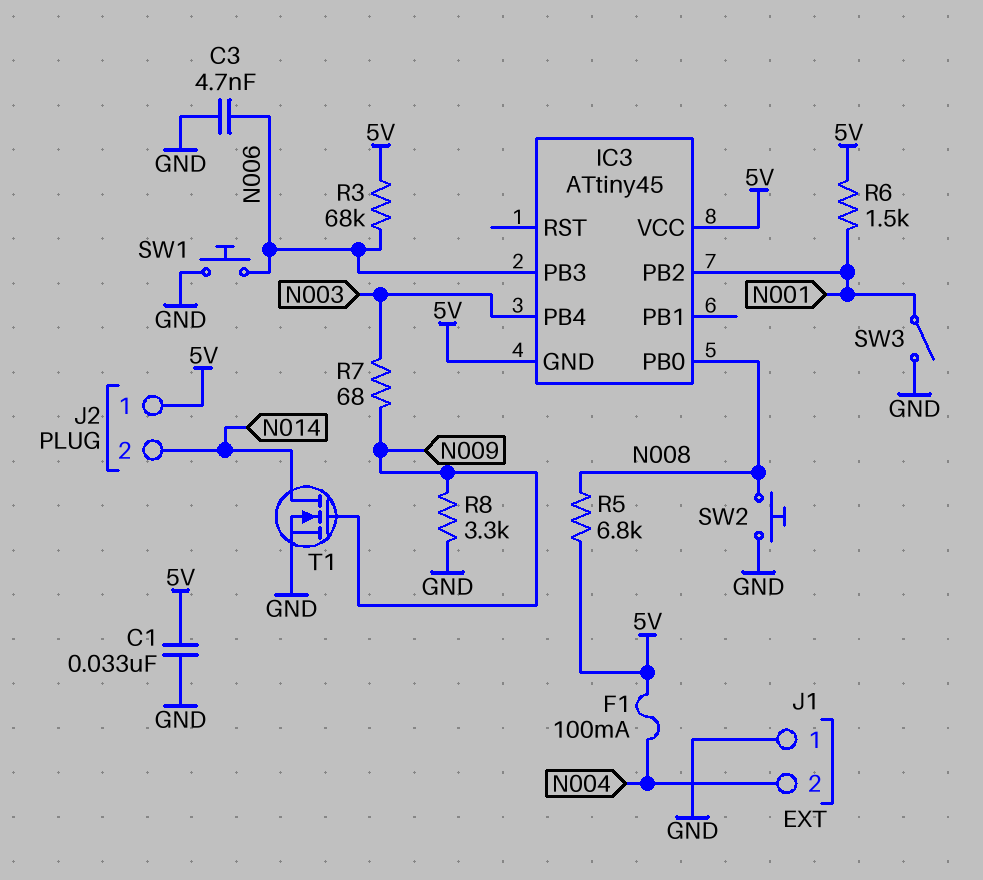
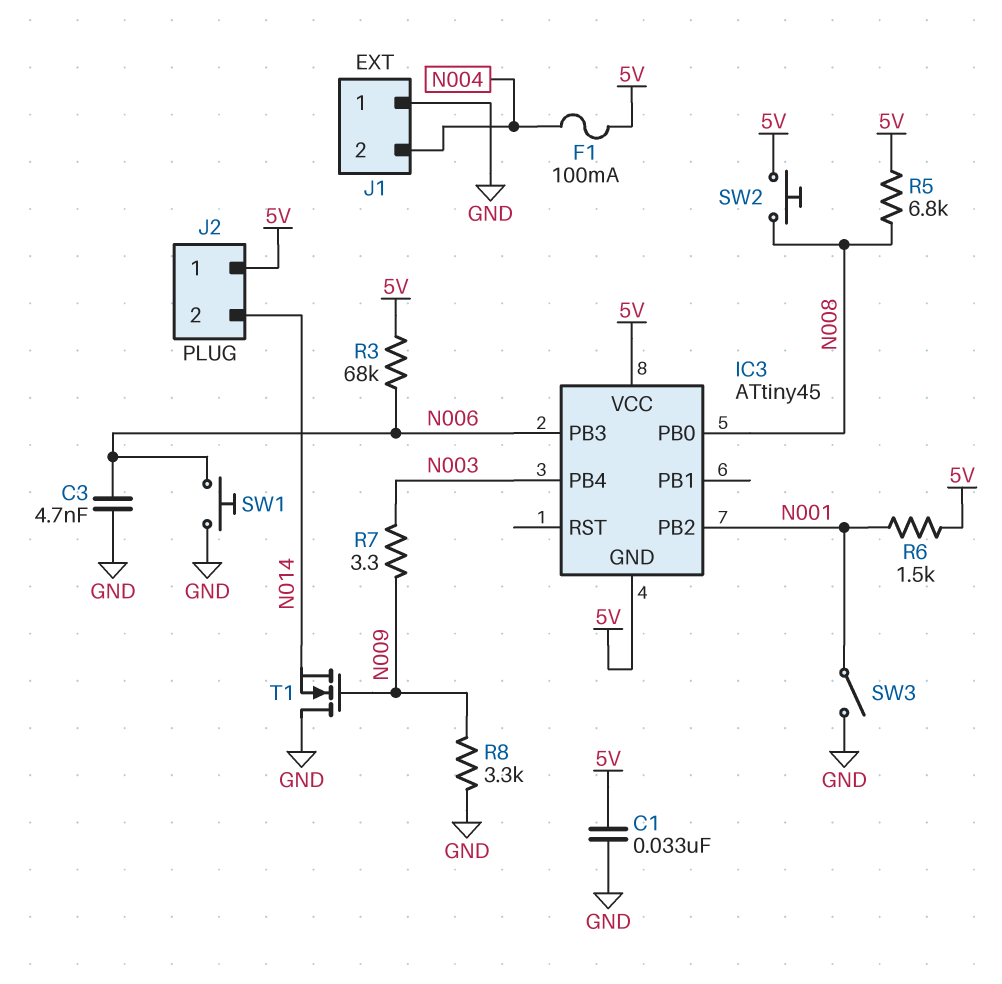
R7: 68 (N003, N009) -> 3.3 (N003, N009)
SW2: button (GND, N008) -> button (5V, N008)
T1: NMOS (G N009, D N014, S GND) -> NMOS (G N009, D GND, S N014)

